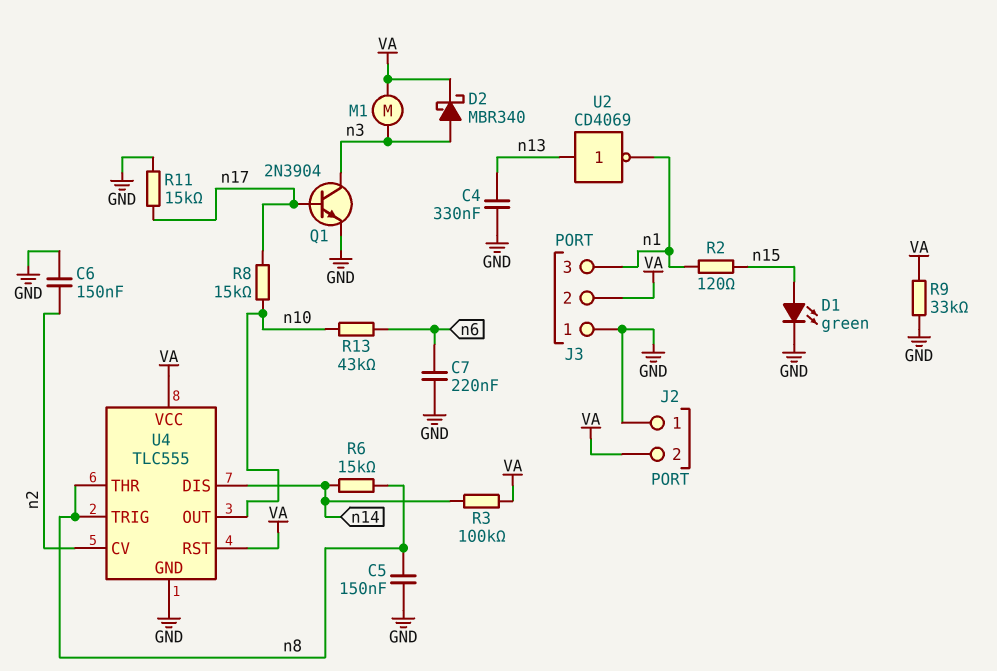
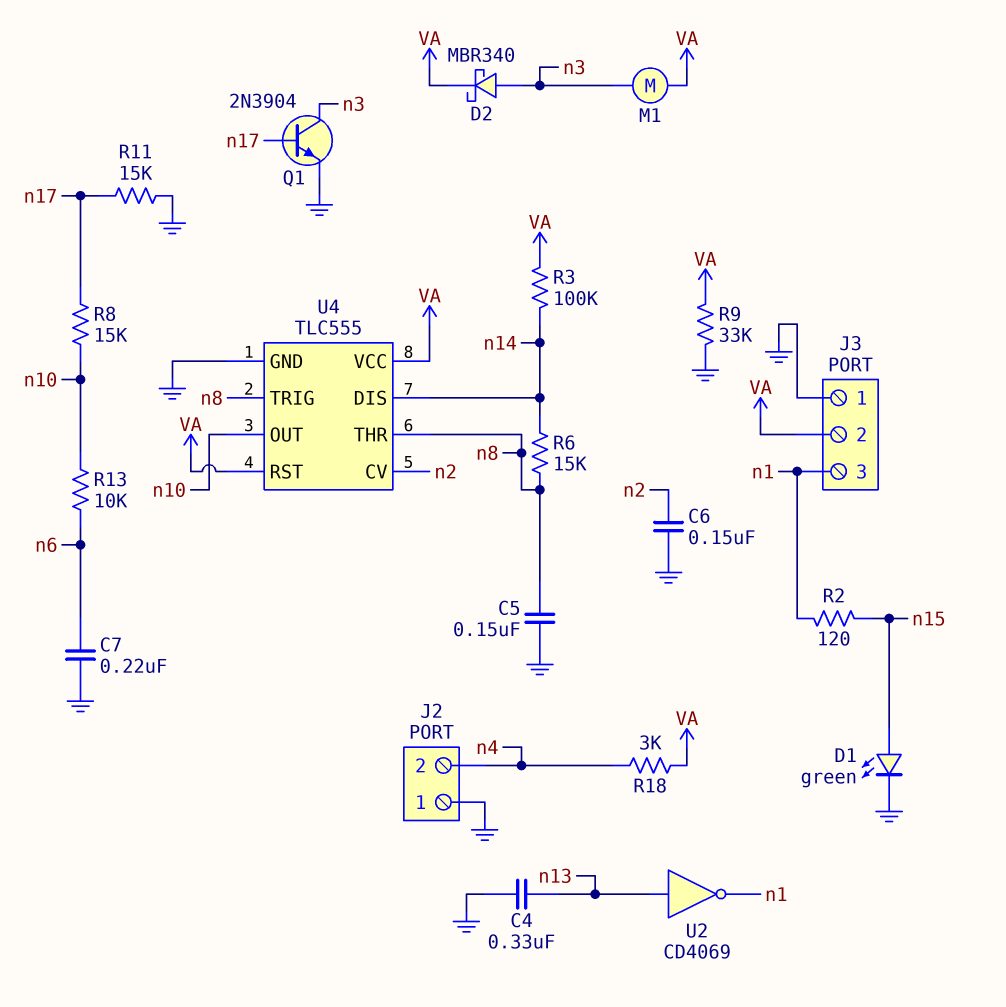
J2 pin 2: VA -> n4
R13: 43k (n6, n10) -> 10k (n6, n10)
R18: none -> 3k (VA, n4)

